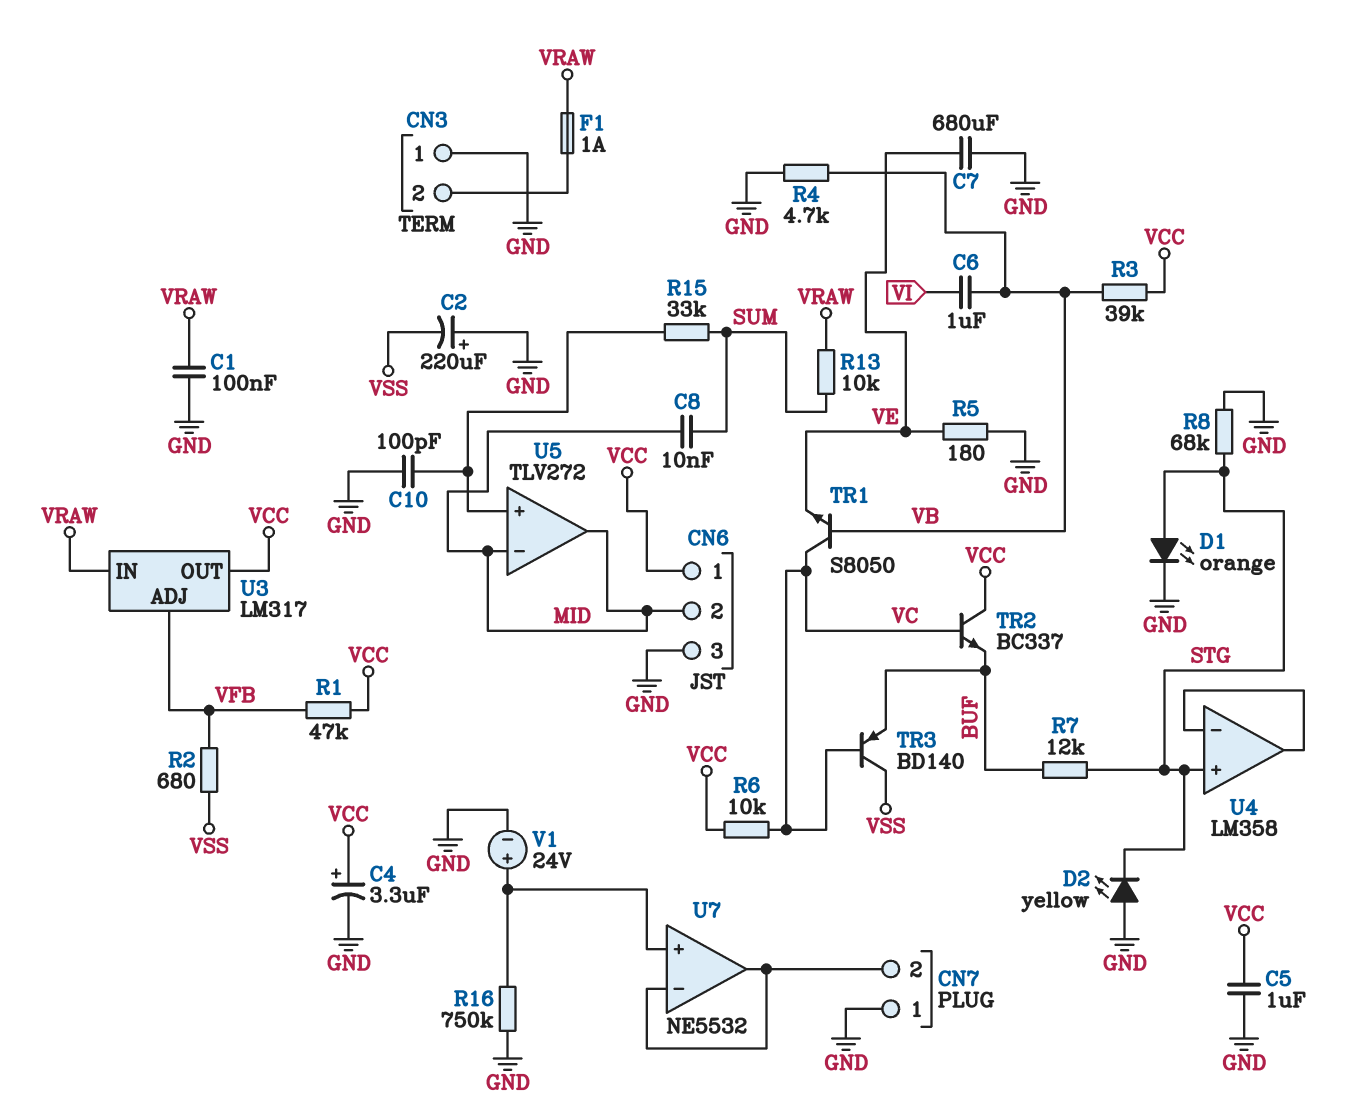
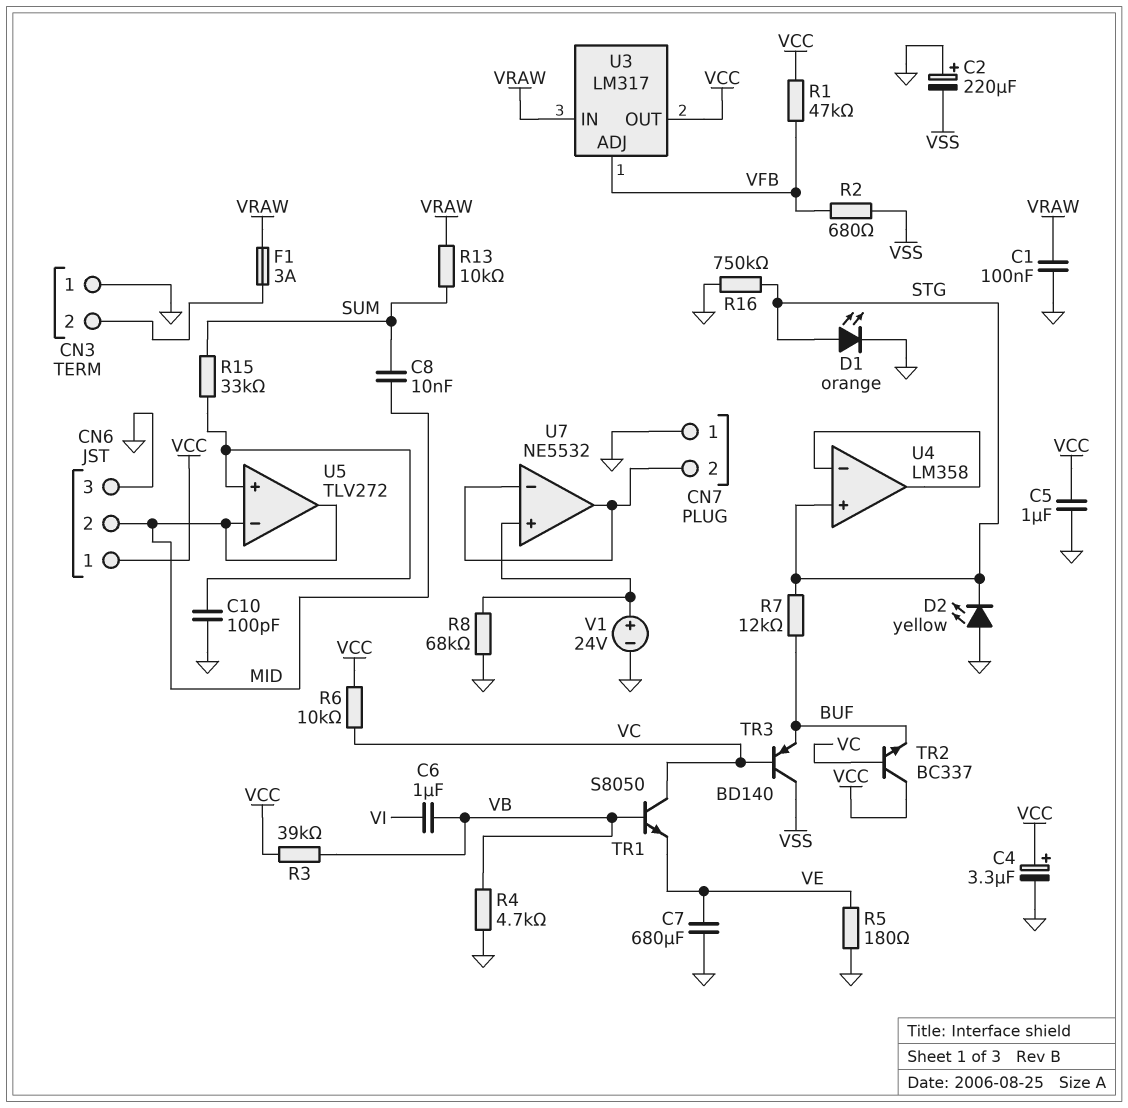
F1: 1A (CN3/2, VRAW) -> 3A (CN3/2, VRAW)
R8: 68k (GND, STG) -> 68k (GND, U7/in+)
R16: 750k (GND, U7/in+) -> 750k (GND, STG)

